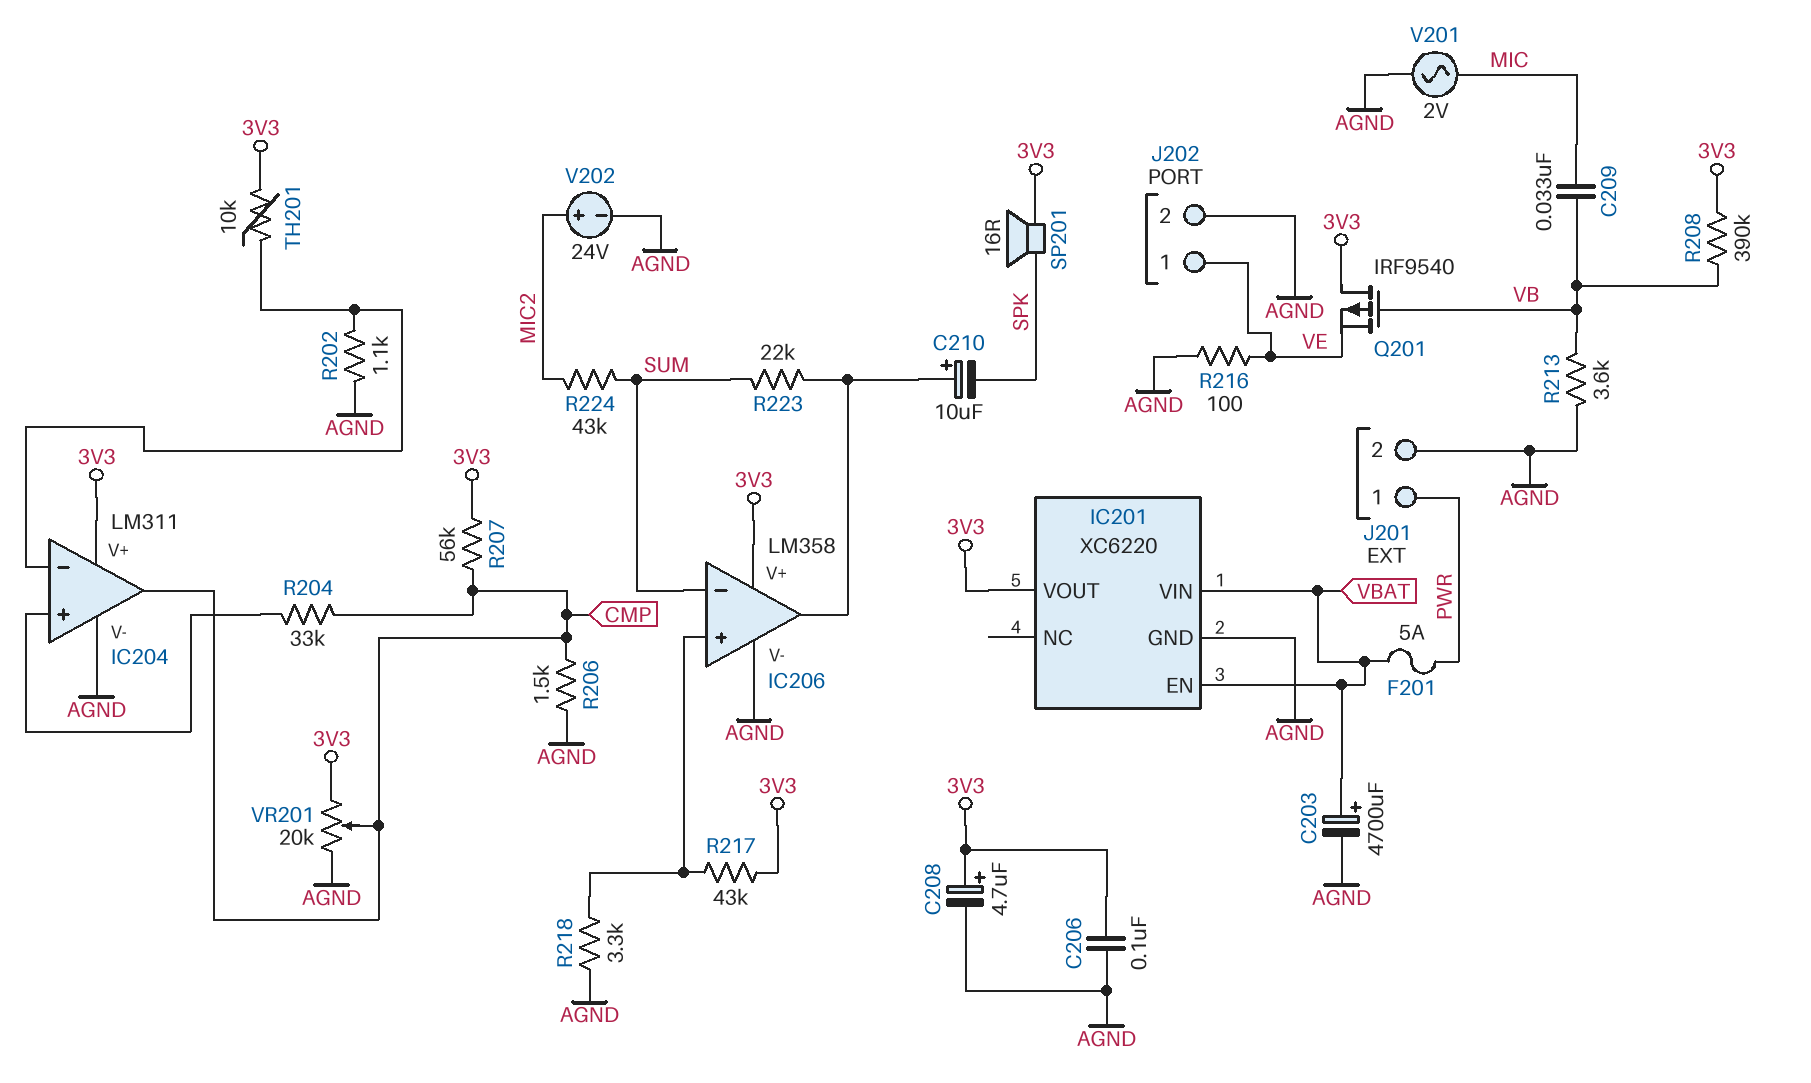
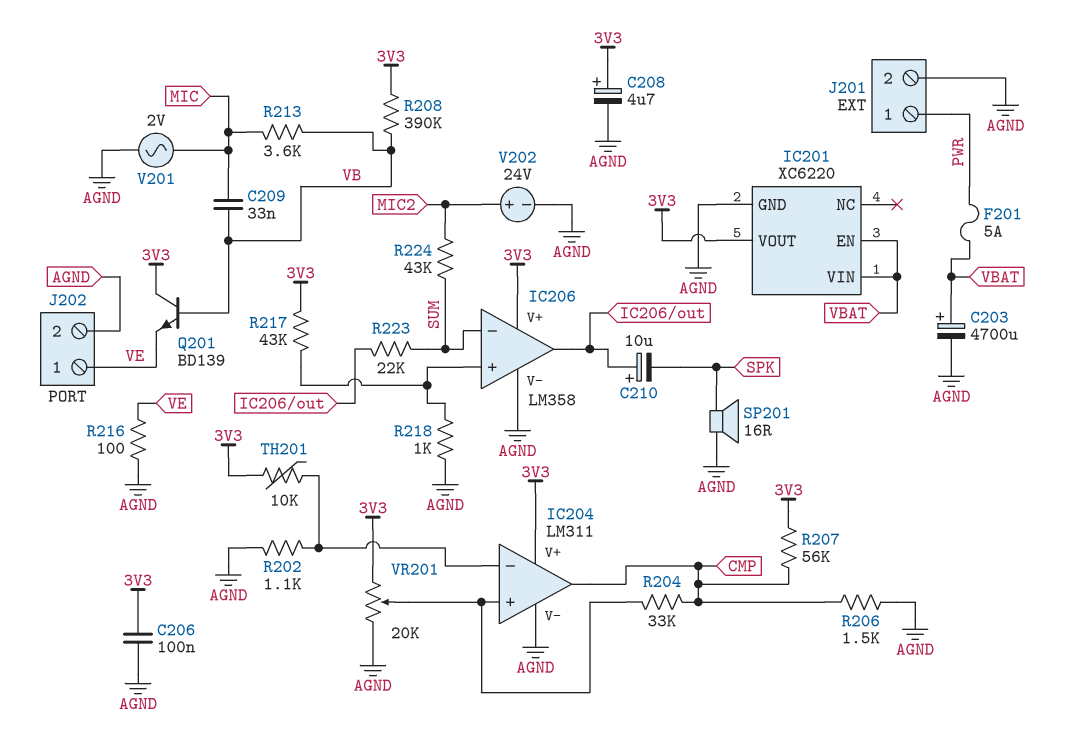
Q201: PMOS IRF9540 (G VB, D 3V3, S VE) -> NPN BD139 (B VB, C 3V3, E VE)
R213: 3.6k (AGND, VB) -> 3.6k (MIC, VB)
R218: 3.3k (AGND, IC206/in+) -> 1k (AGND, IC206/in+)
SP201: speaker 16R (3V3, SPK) -> speaker 16R (AGND, SPK)
VR201: 20k (3V3, AGND, wiper CMP) -> 20k (3V3, AGND, wiper IC204/in+)

